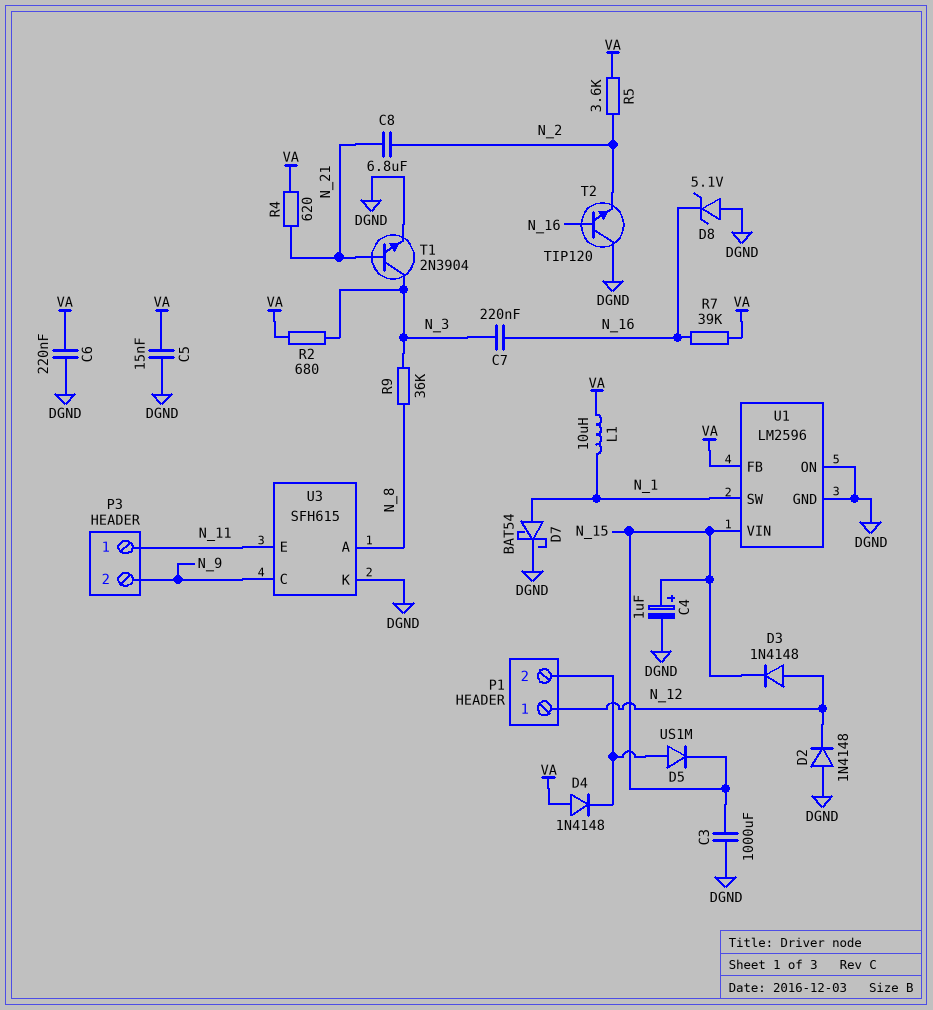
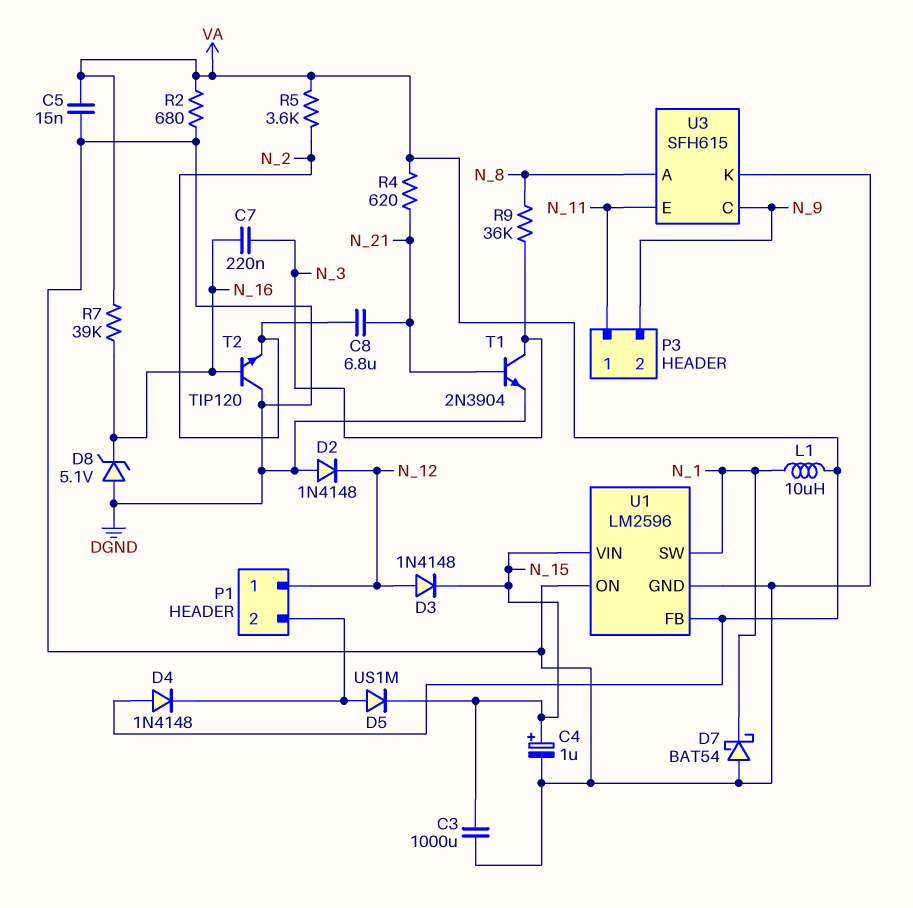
C6: 220nF (DGND, VA) -> none
D7: schottky BAT54 (A N_1, K DGND) -> schottky BAT54 (A DGND, K N_1)
R2: 680 (N_3, VA) -> 680 (DGND, VA)

